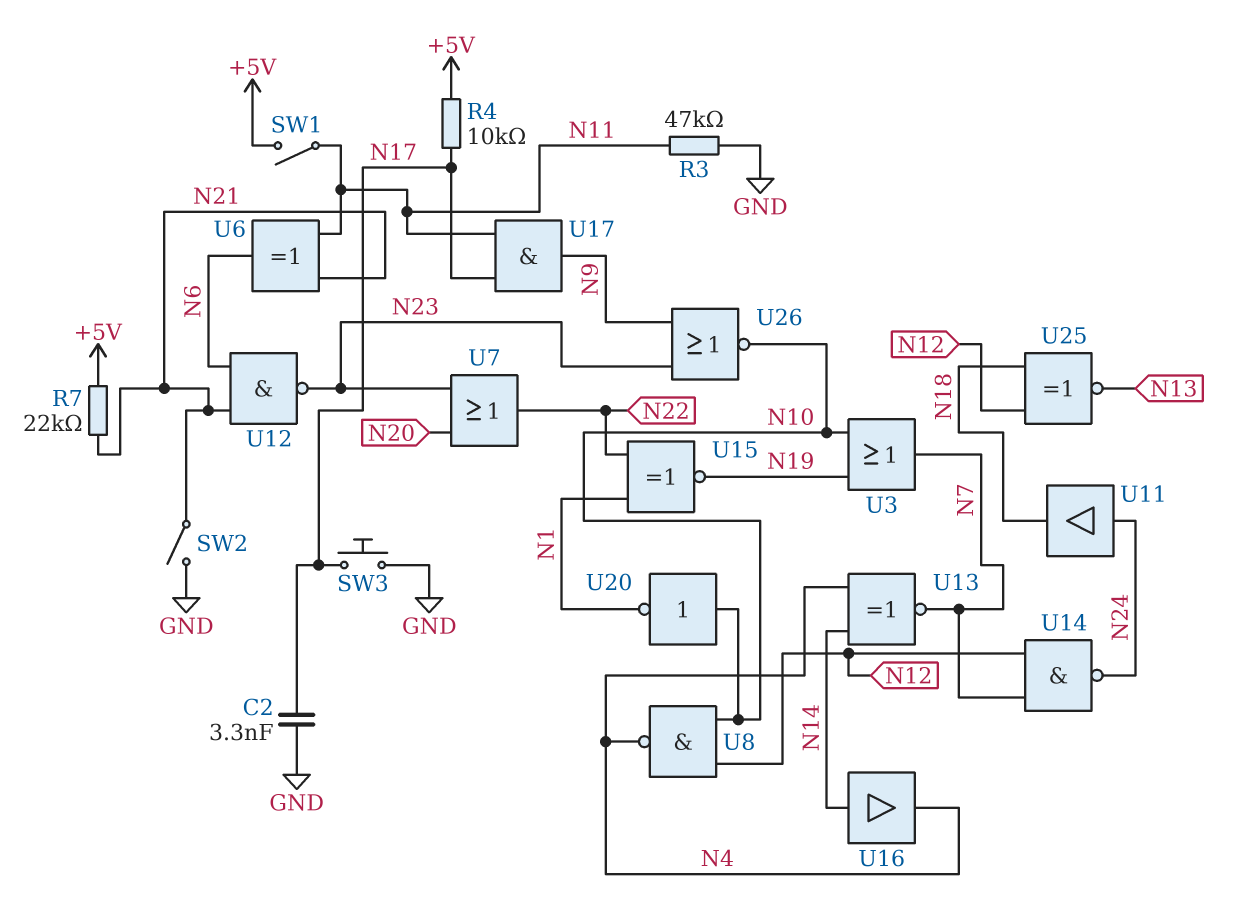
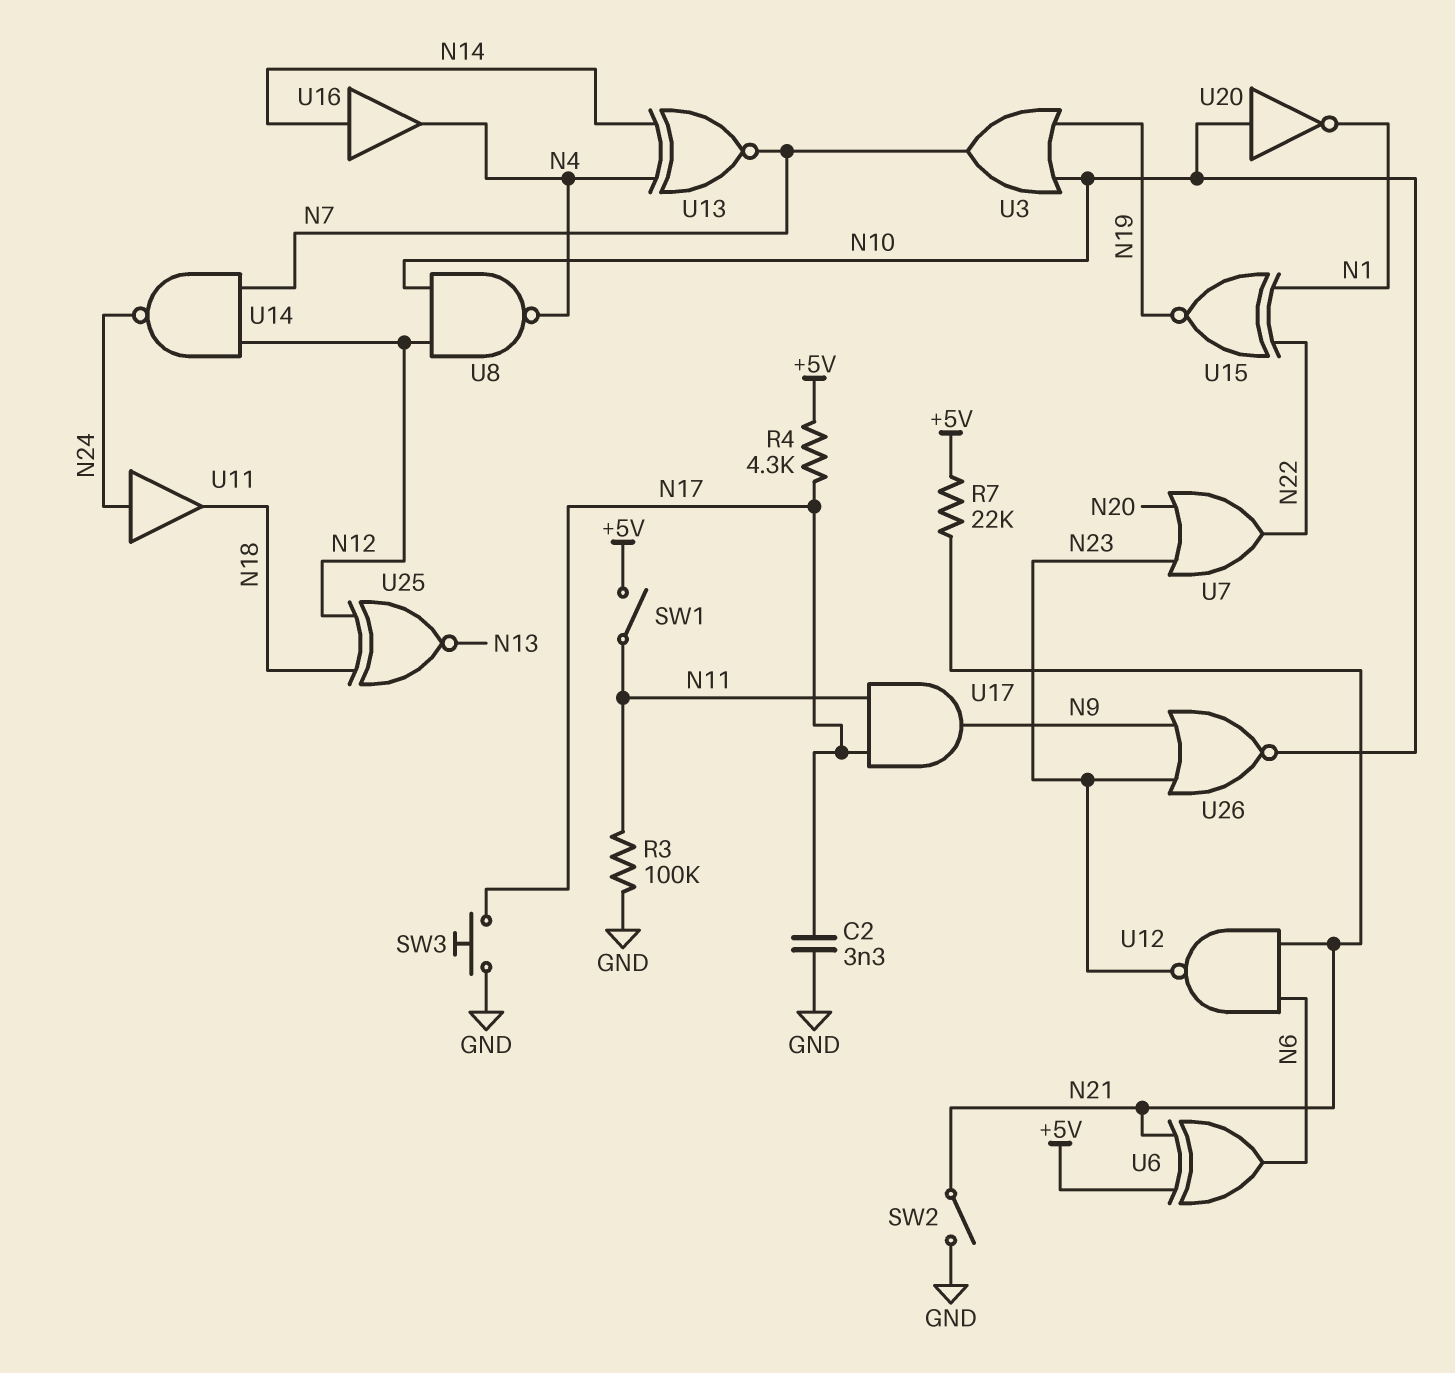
R3: 47k (GND, N11) -> 100k (GND, N11)
R4: 10k (+5V, N17) -> 4.3k (+5V, N17)
U6: XOR (in N11, in N21, out N6) -> XOR (in +5V, in N21, out N6)

